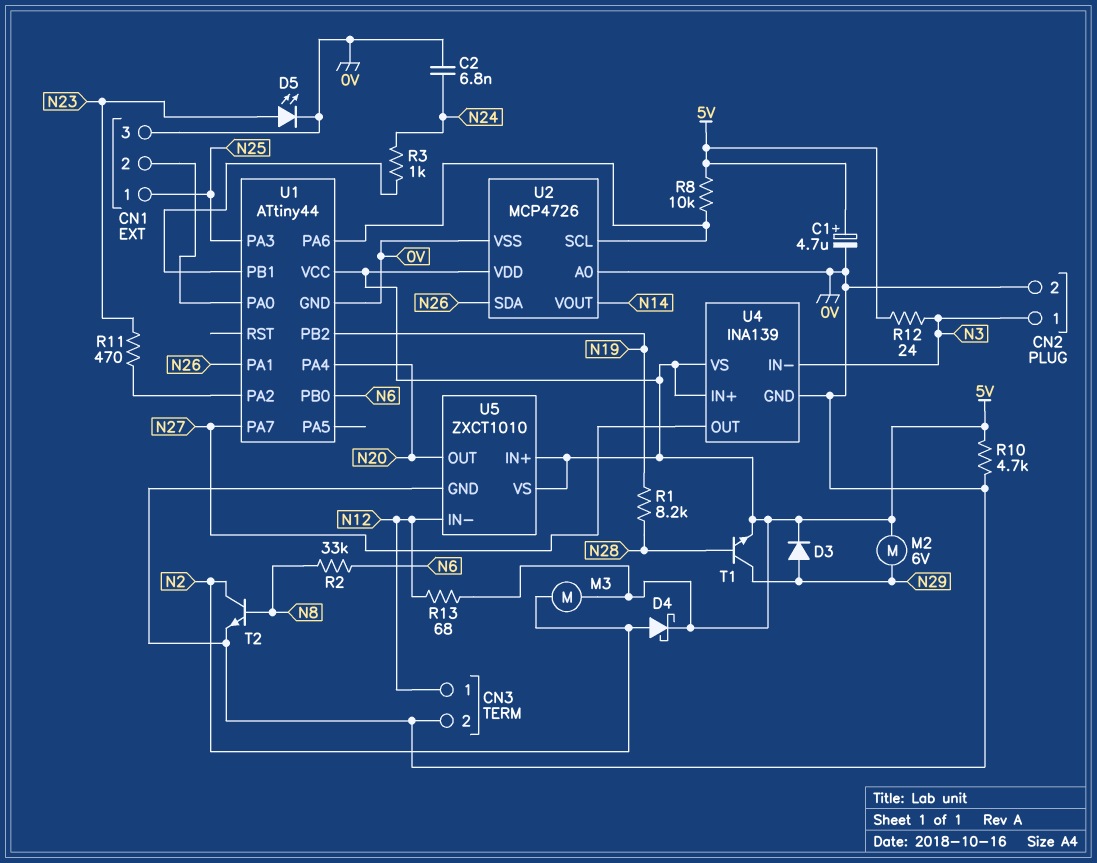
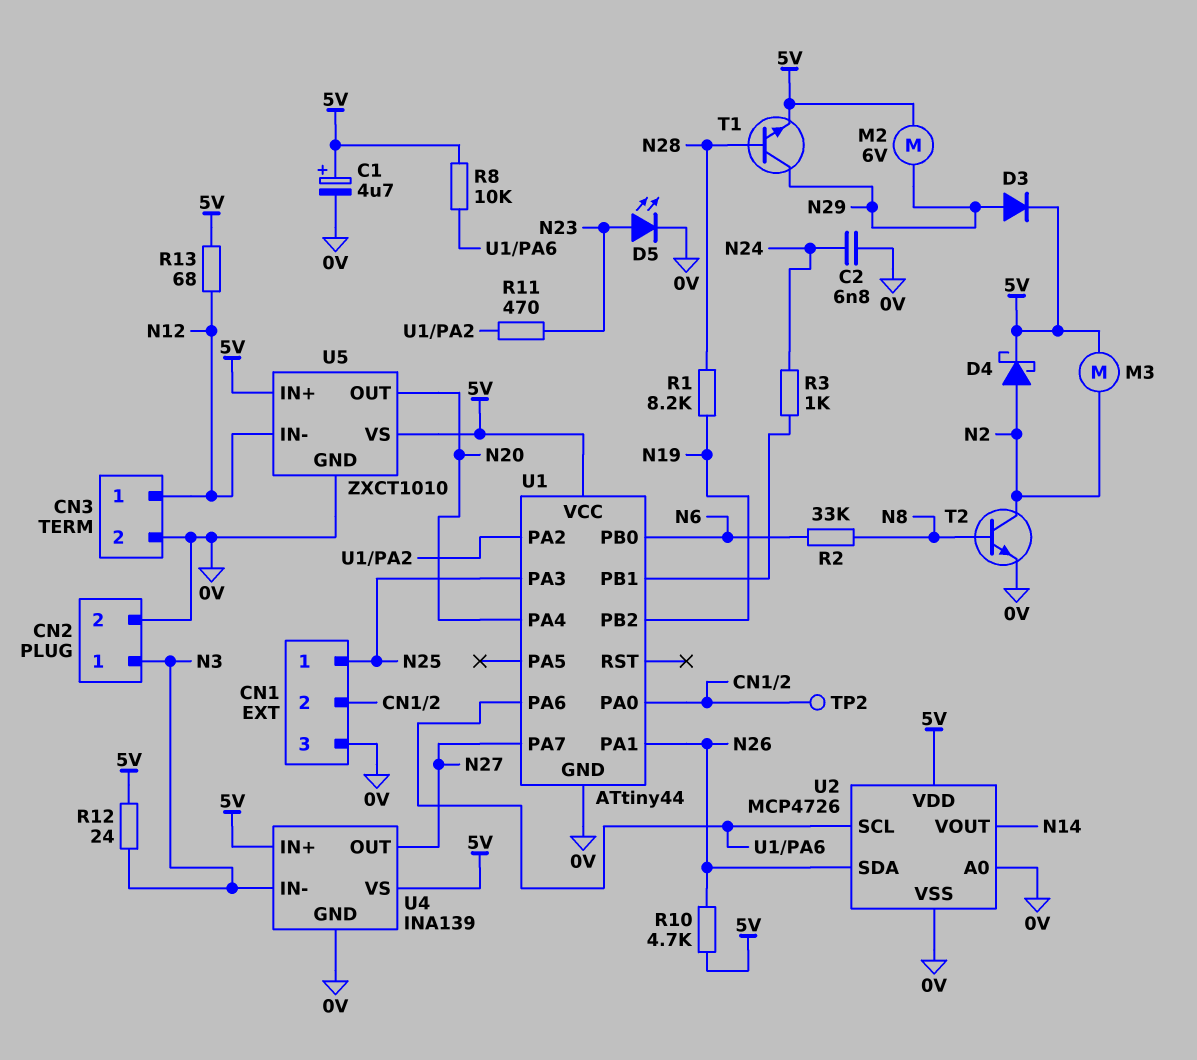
R10: 4.7k (0V, 5V) -> 4.7k (5V, N26)
TP2: none -> test point (CN1/2)

